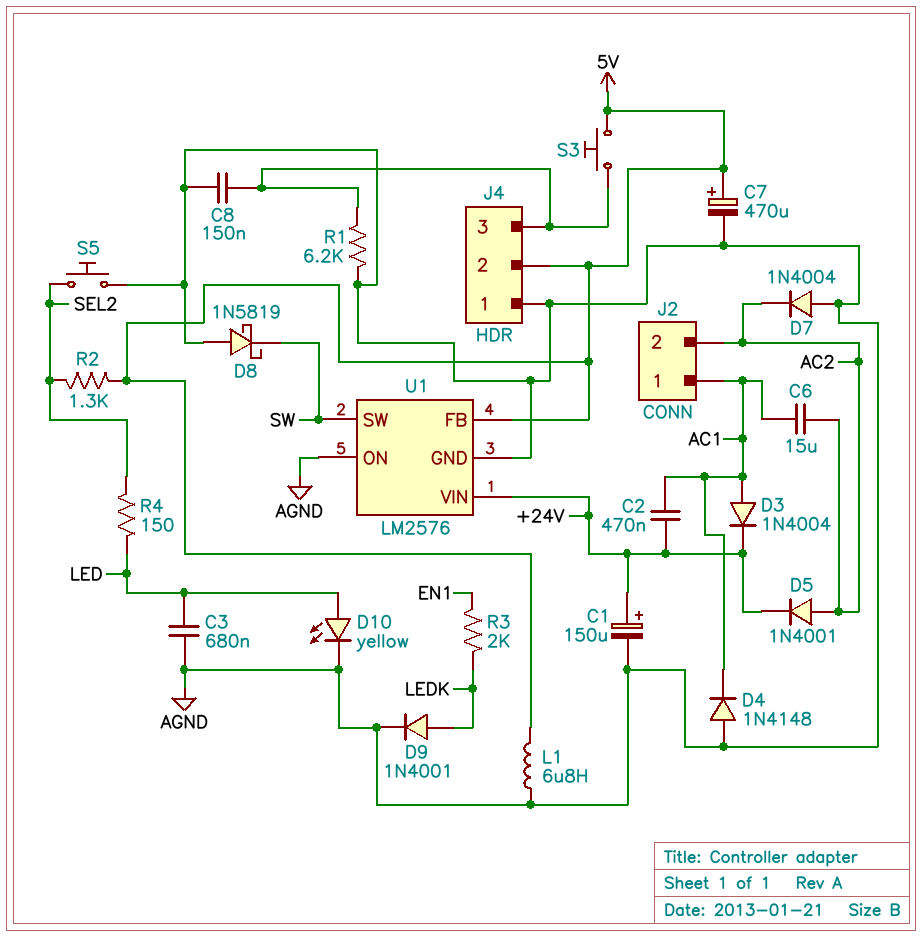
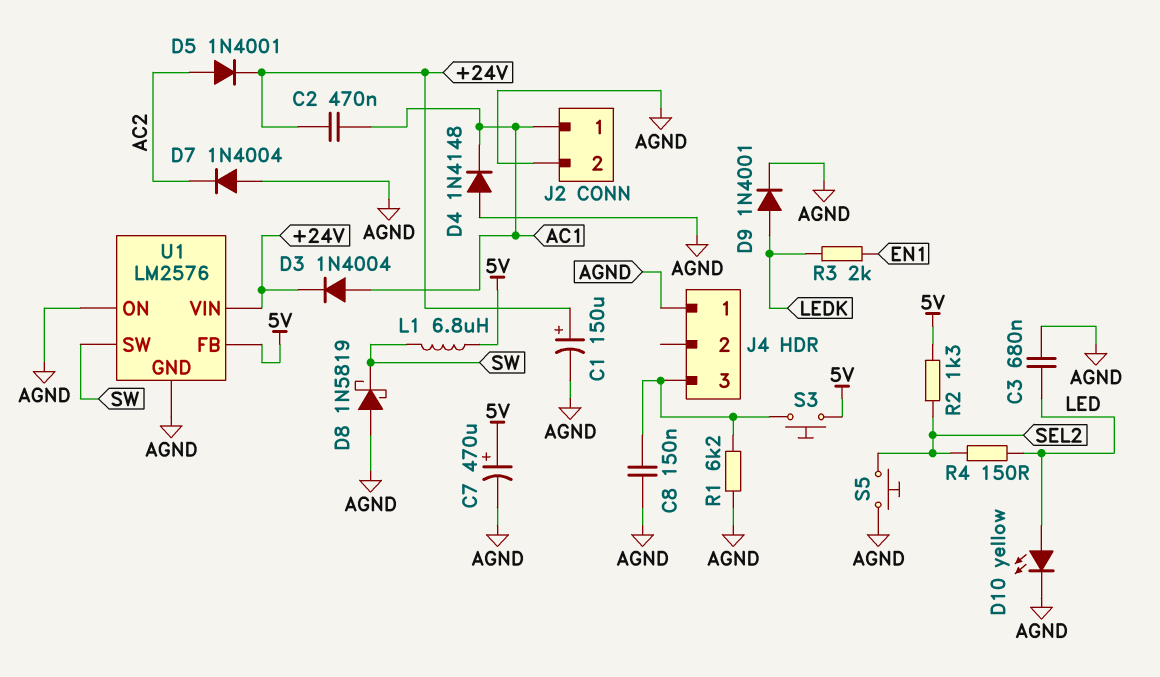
C6: 15uF (AC1, AC2) -> none
J2 pin 2: AC2 -> AGND
J4 pin 2: 5V -> none
L1: 6.8uH (5V, AGND) -> 6.8uH (5V, SW)

